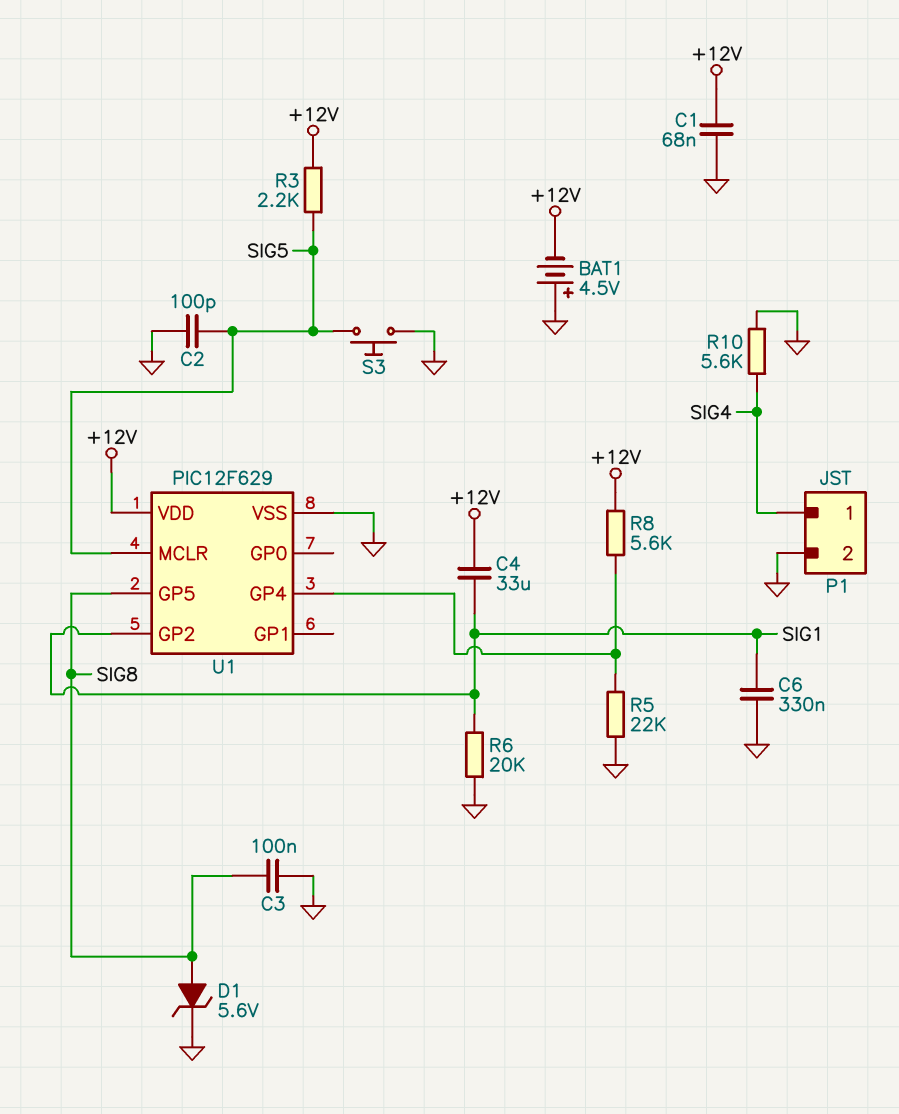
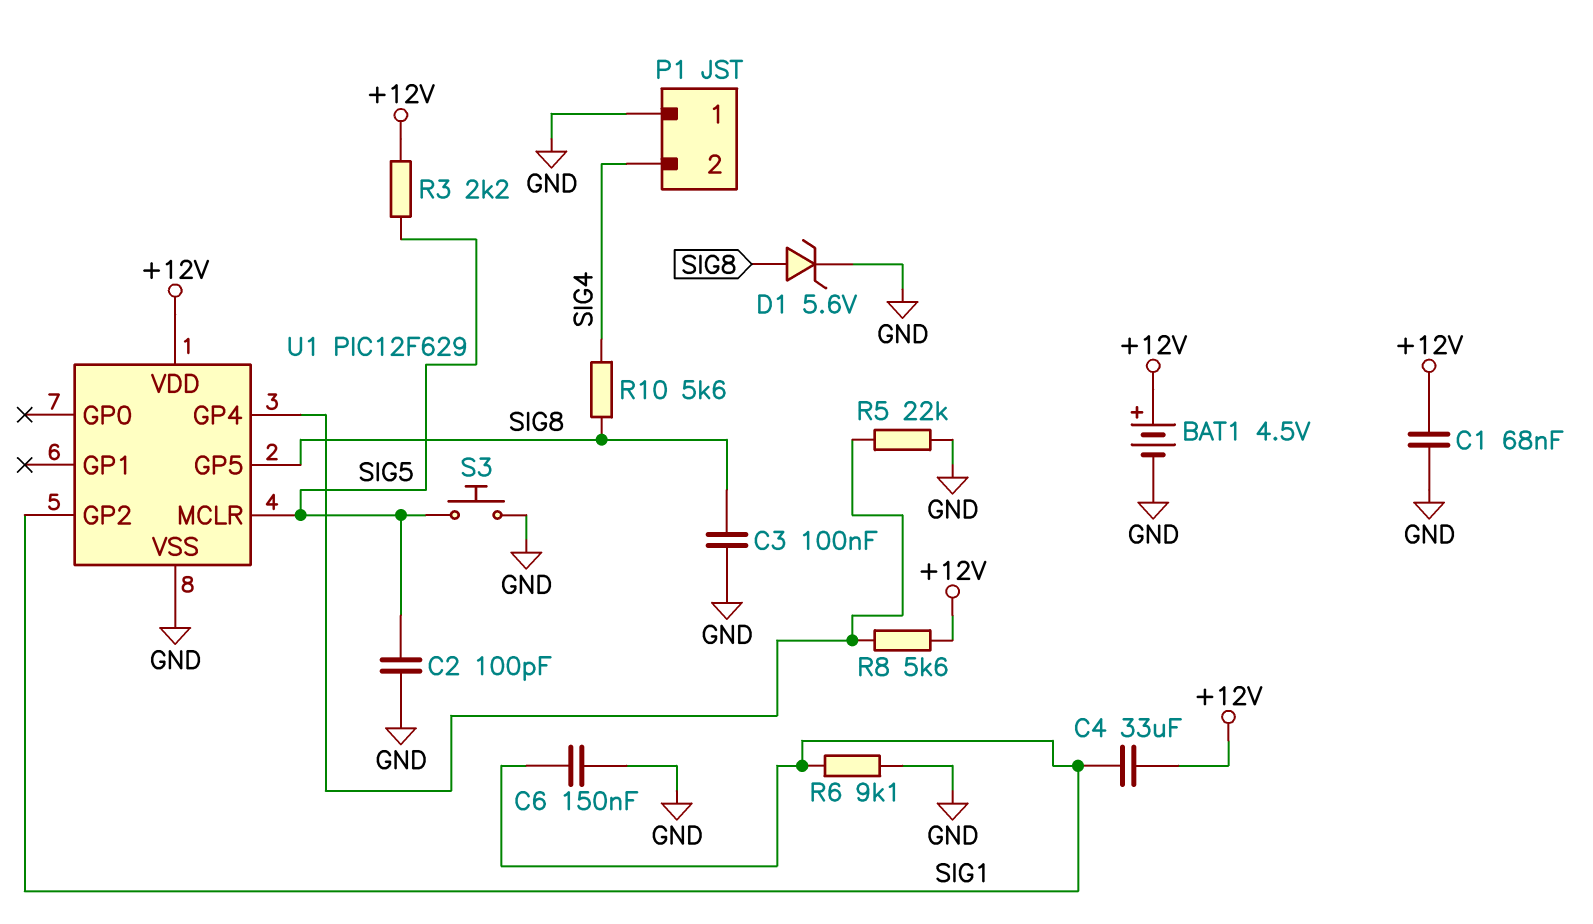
BAT1: 4.5V (plus GND, minus +12V) -> 4.5V (plus +12V, minus GND)
C6: 330nF (GND, SIG1) -> 150nF (GND, SIG1)
P1 pin 1: SIG4 -> GND
P1 pin 2: GND -> SIG4
R6: 20k (GND, SIG1) -> 9.1k (GND, SIG1)
R10: 5.6k (GND, SIG4) -> 5.6k (SIG4, SIG8)

